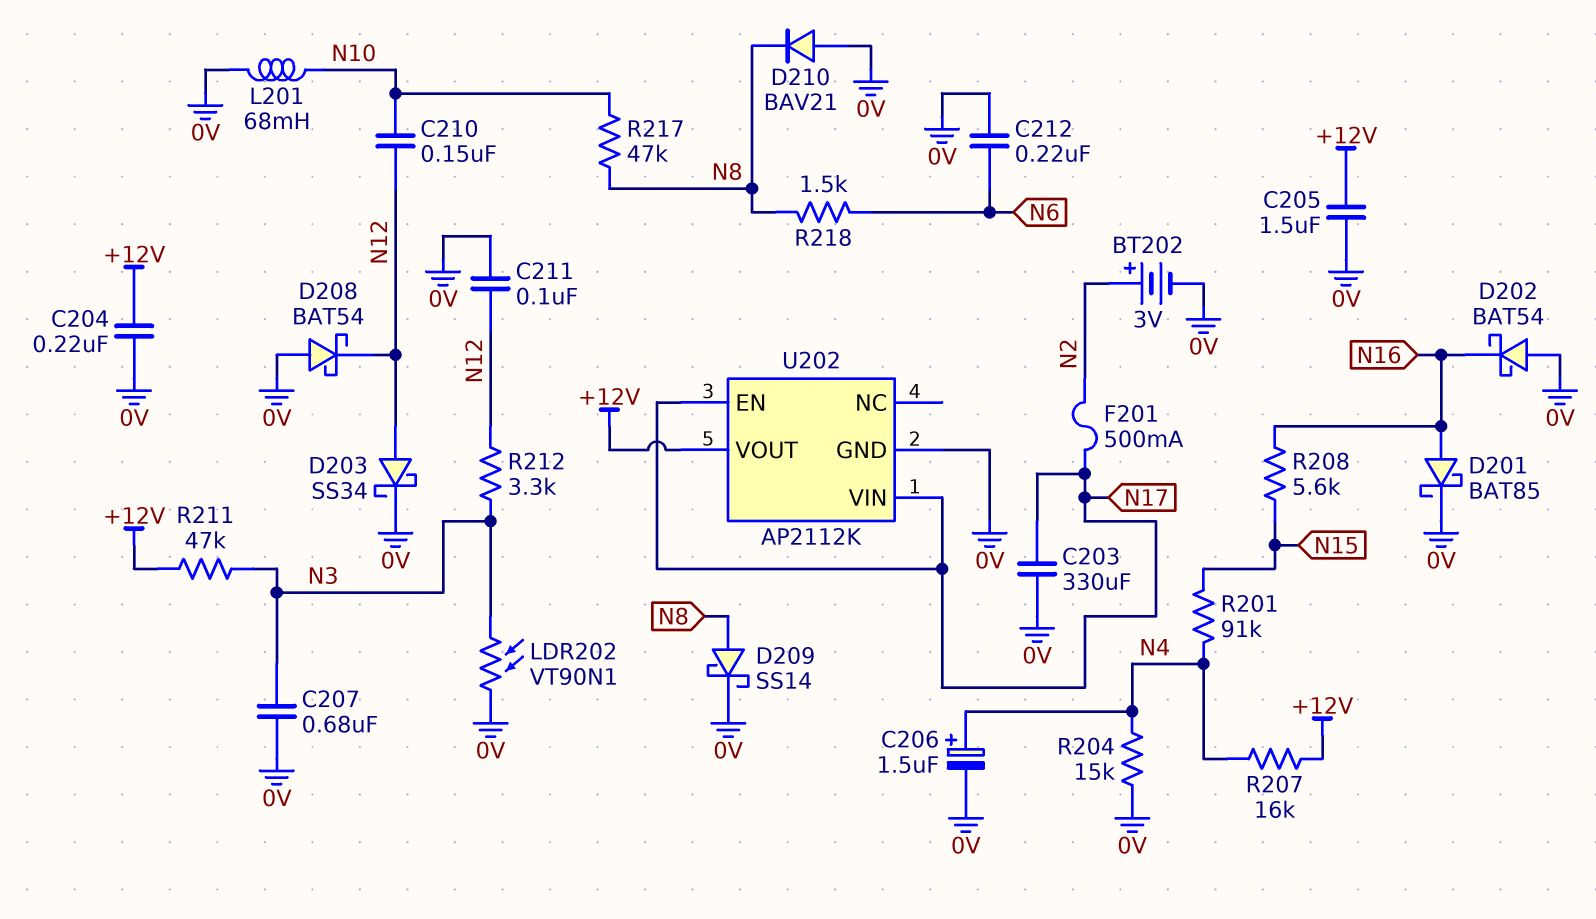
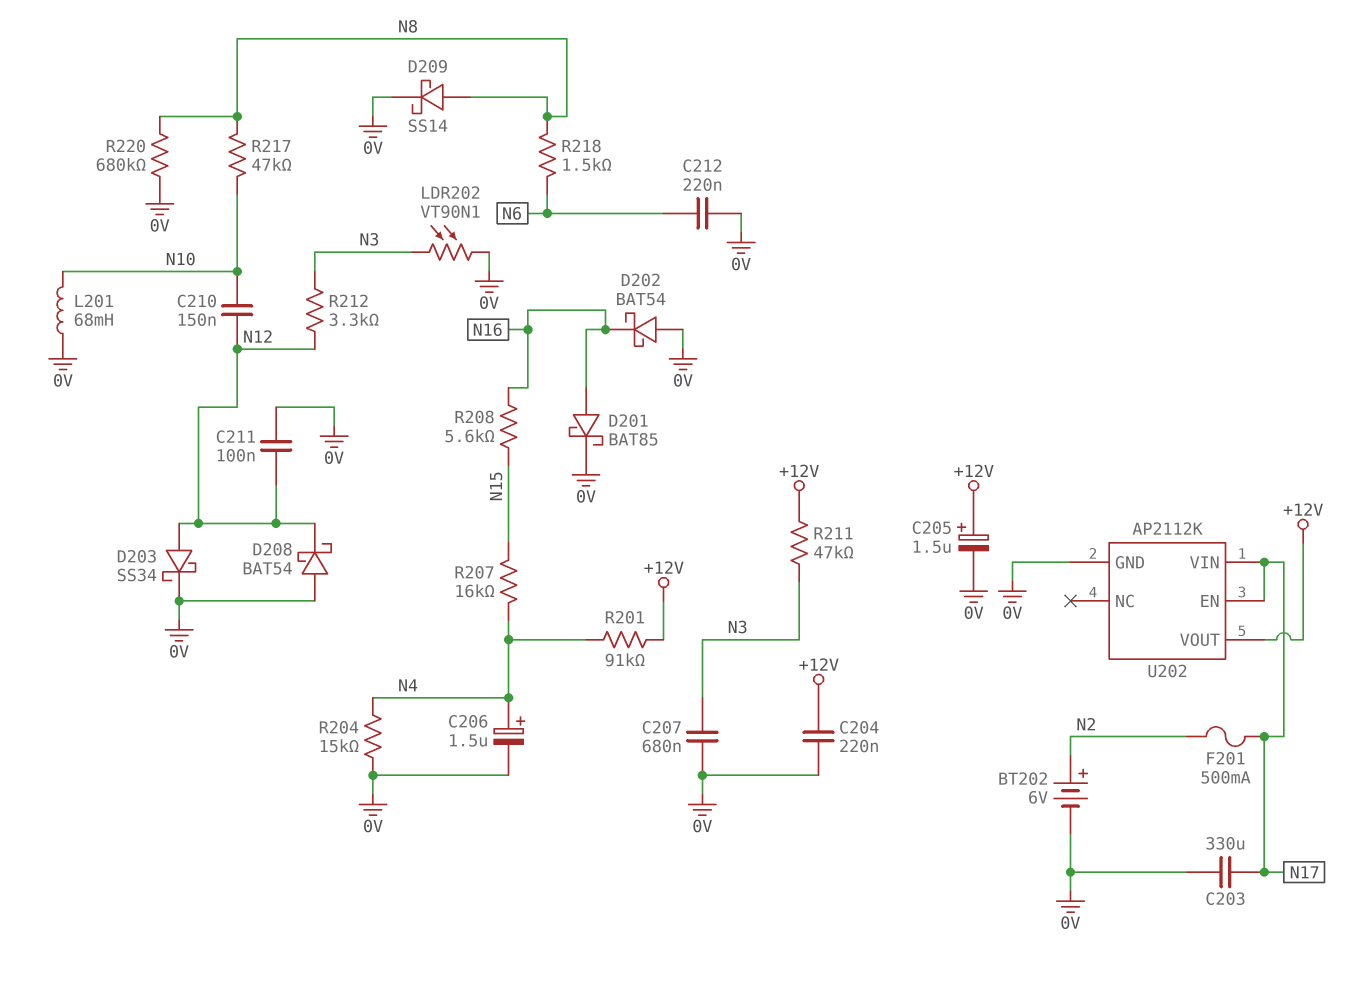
BT202: 3V (plus N2, minus 0V) -> 6V (plus N2, minus 0V)
C205: 1.5uF (+12V, 0V) -> 1.5uF (plus +12V, minus 0V)
D210: diode BAV21 (A 0V, K N8) -> none
R201: 91k (N4, N15) -> 91k (+12V, N4)
R207: 16k (+12V, N4) -> 16k (N4, N15)
R220: none -> 680k (0V, N8)

